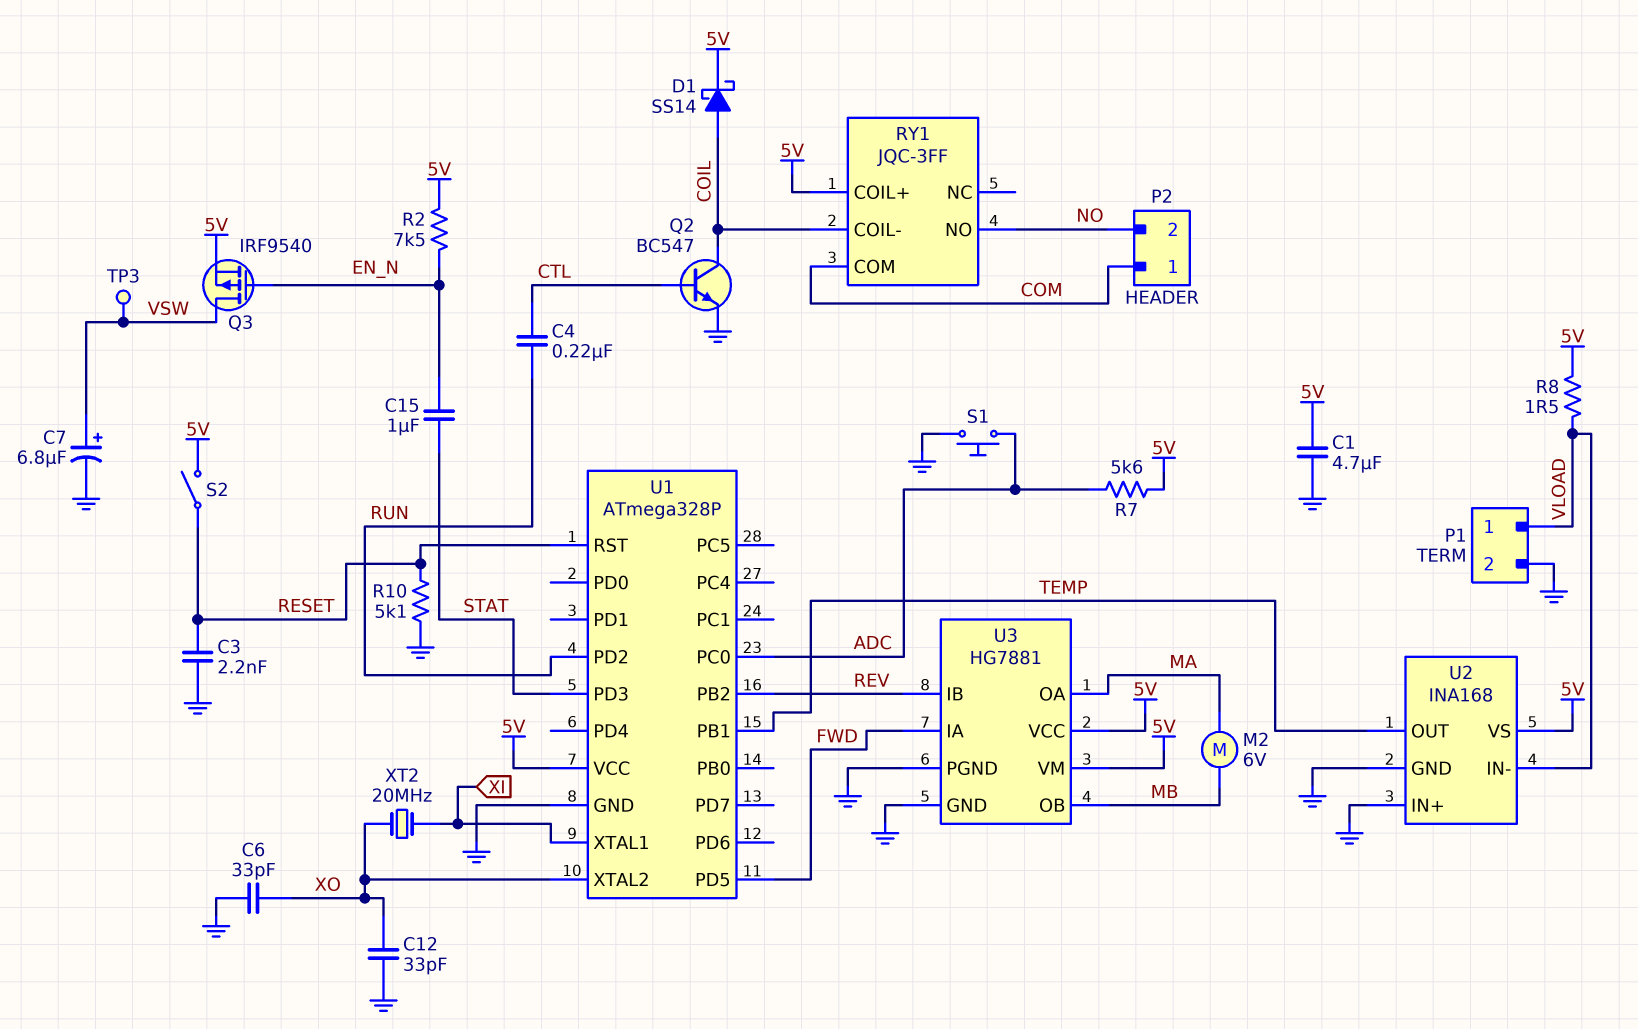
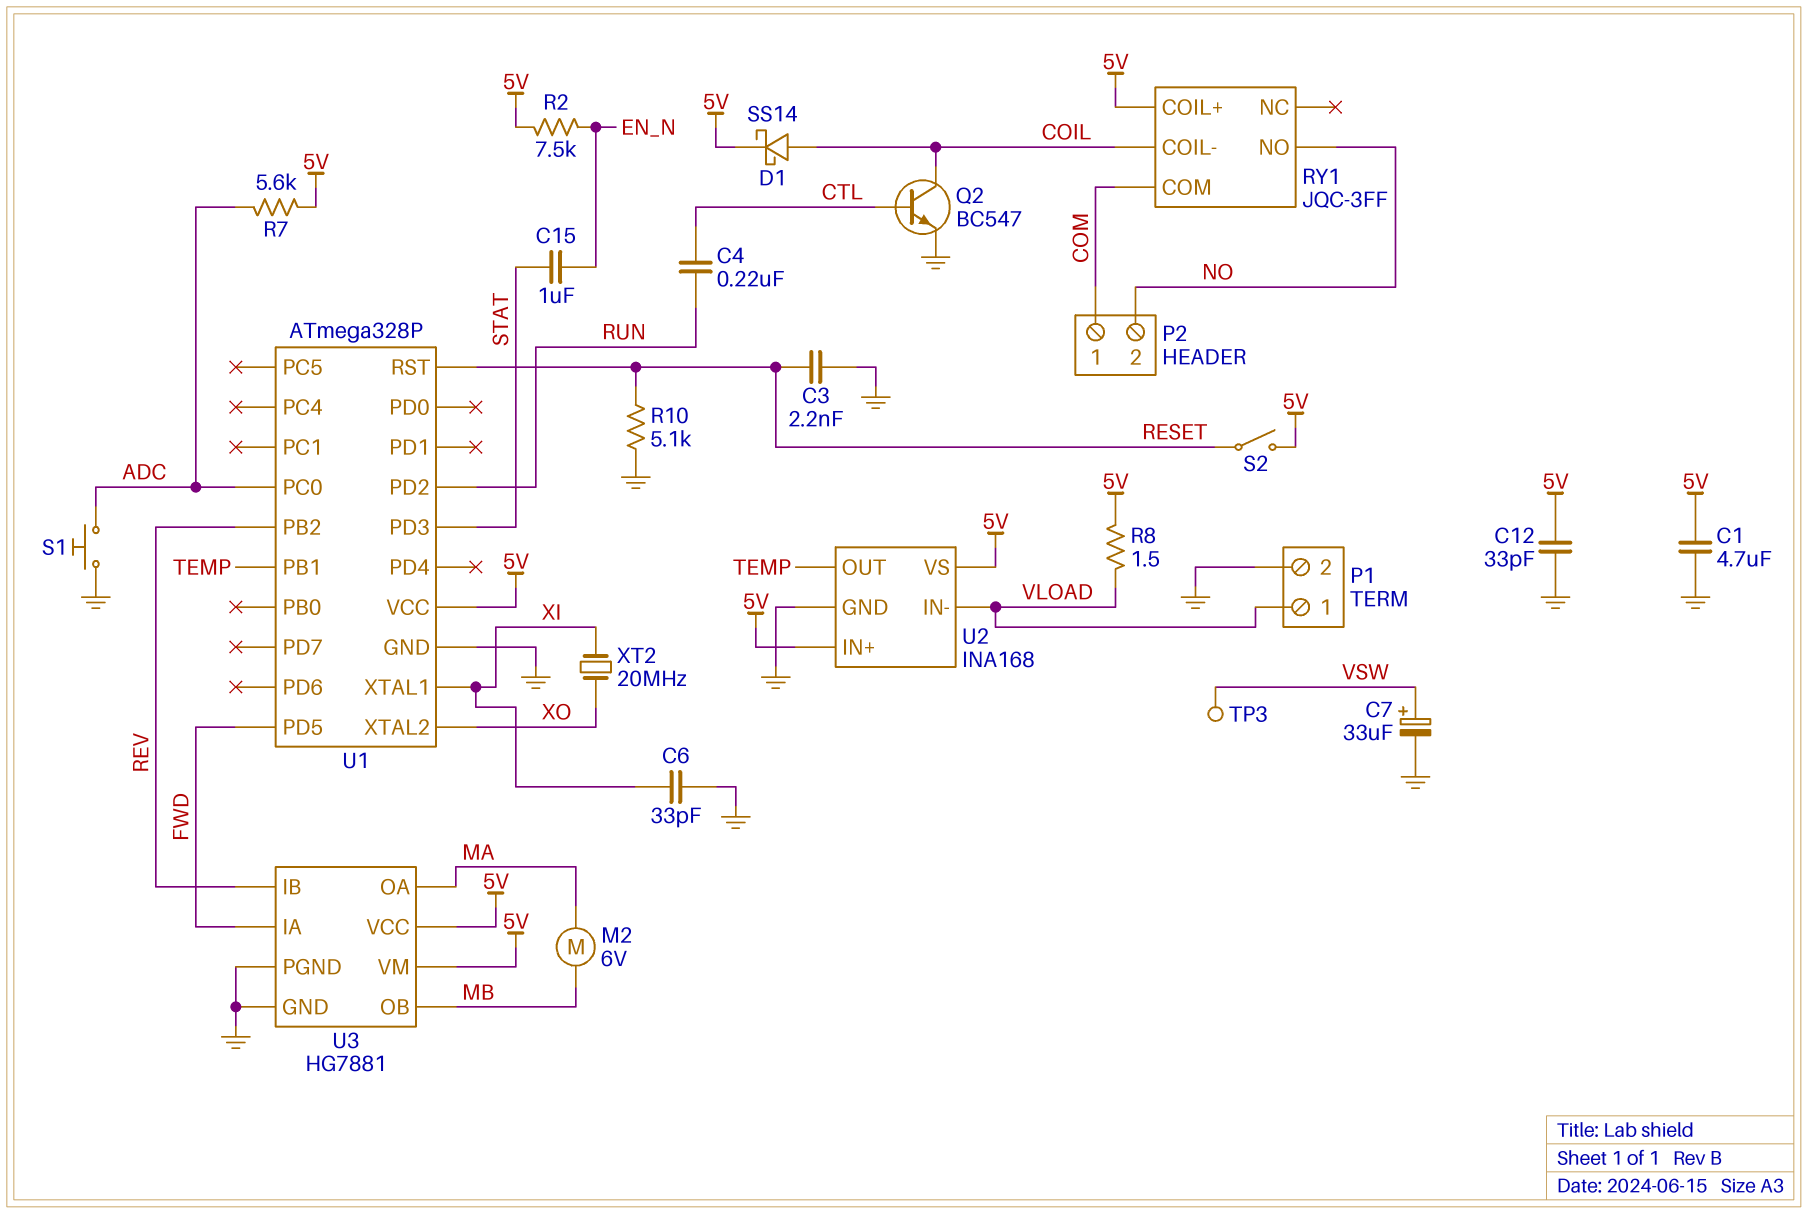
C6: 33pF (GND, XO) -> 33pF (GND, XI)
C7: 6.8uF (plus VSW, minus GND) -> 33uF (plus VSW, minus GND)
C12: 33pF (GND, XO) -> 33pF (5V, GND)
Q3: PMOS IRF9540 (G EN_N, D VSW, S 5V) -> none
U2 pin IN+: GND -> 5V

